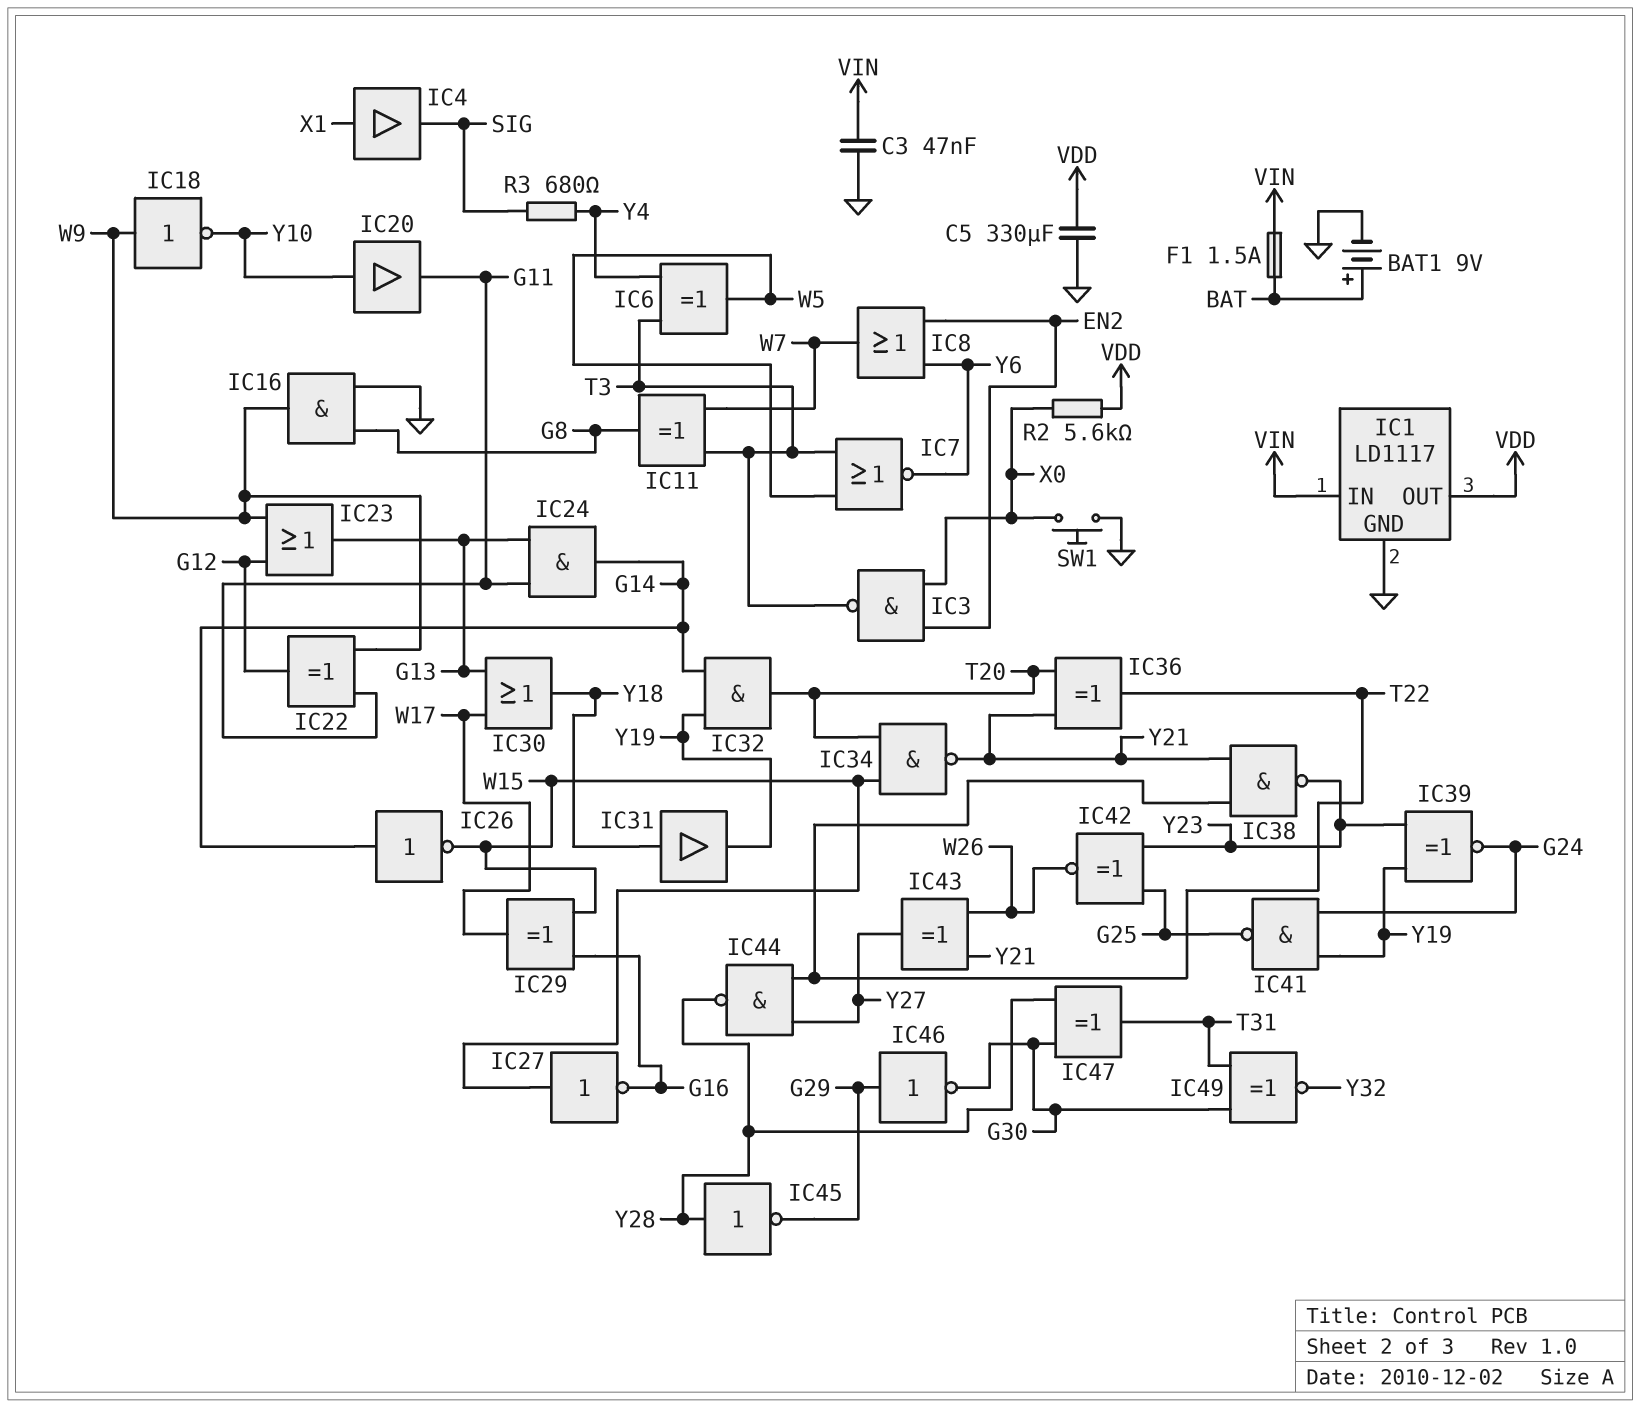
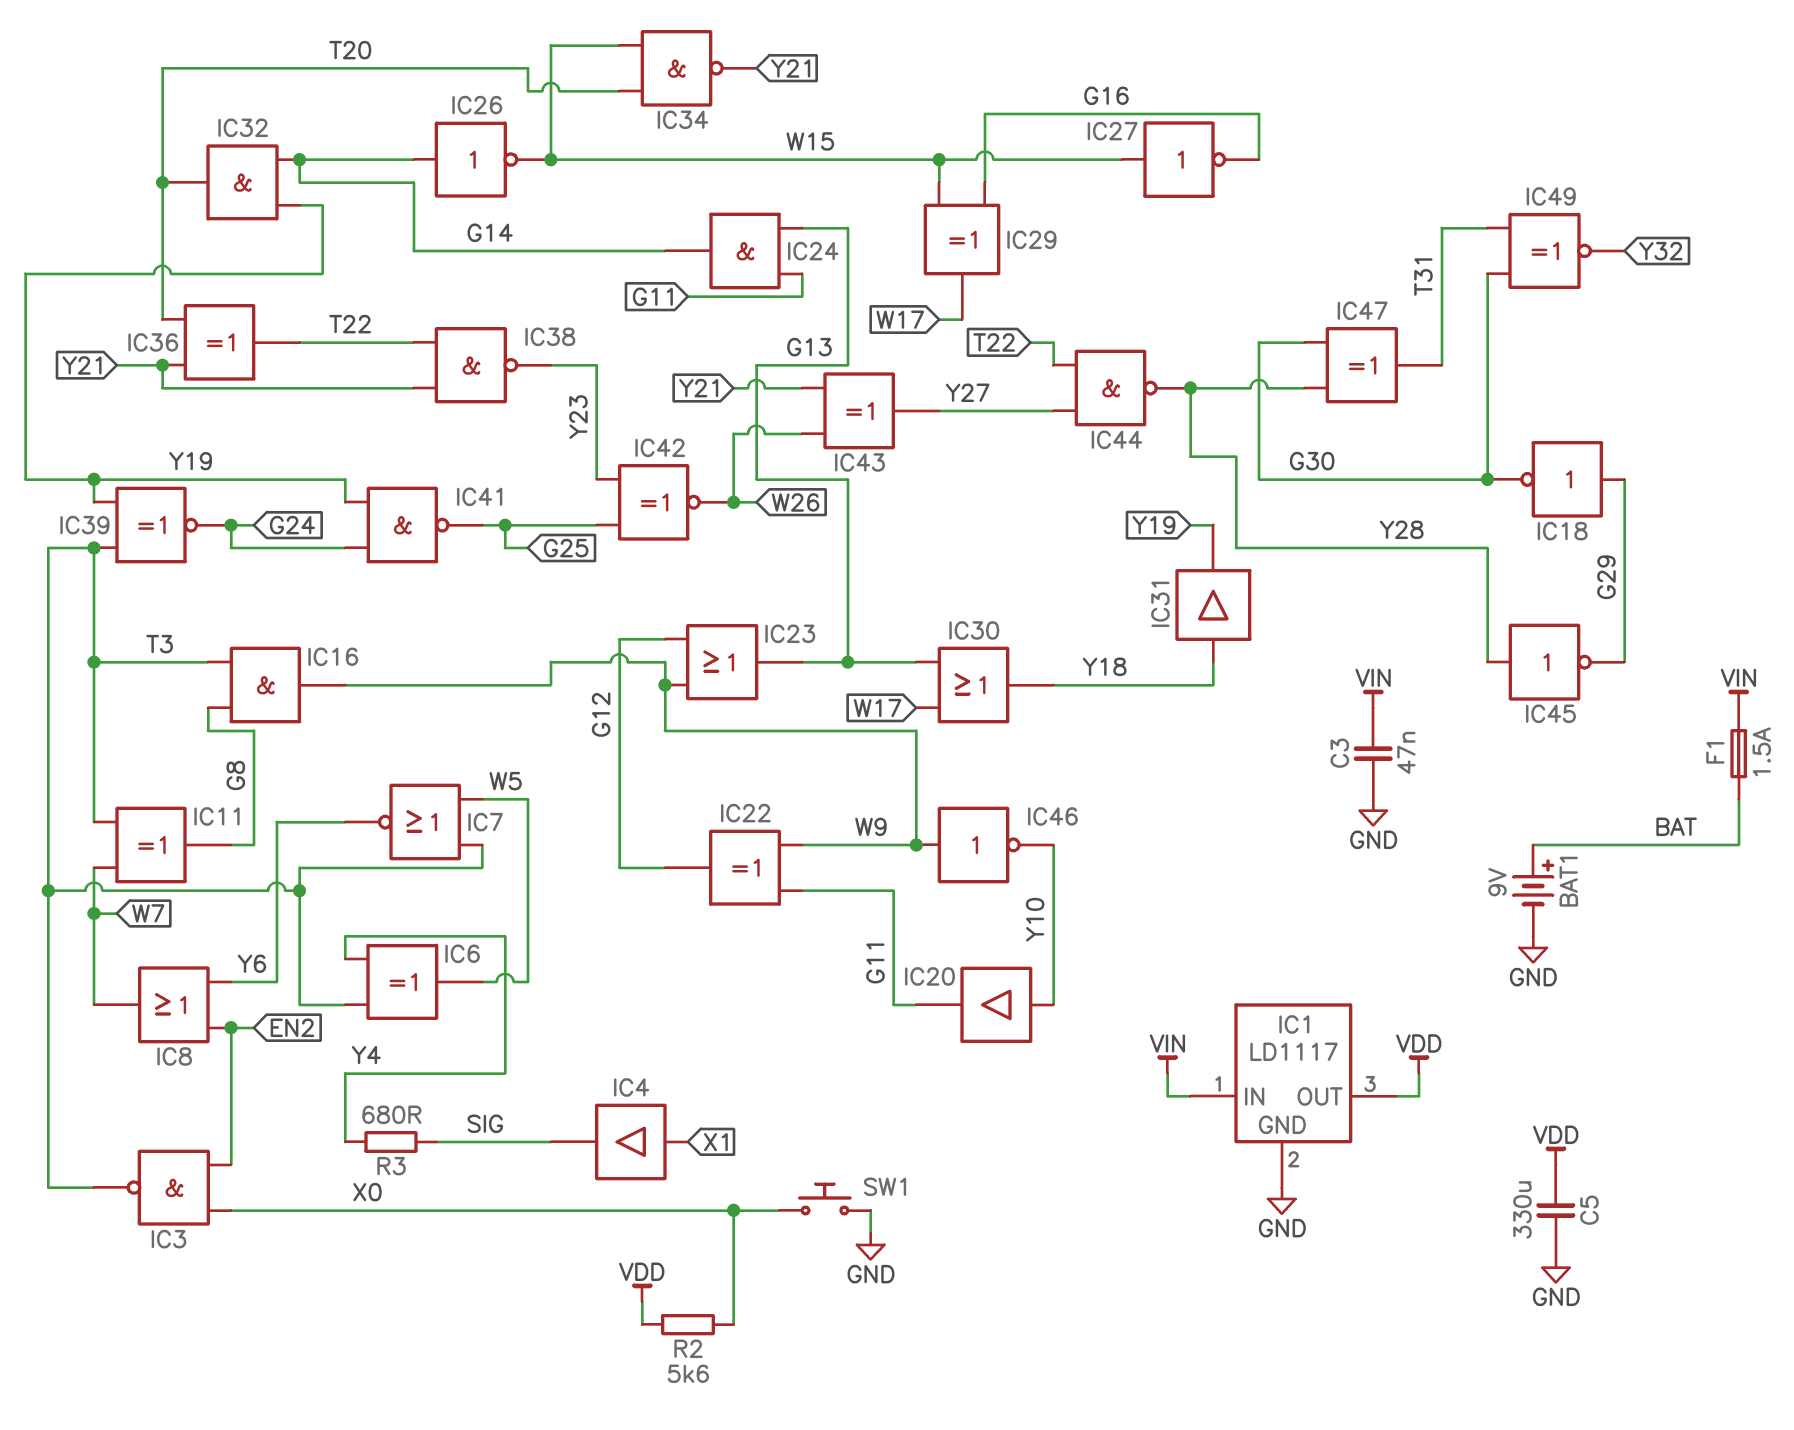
IC16: AND (in G8, in GND, out W9) -> AND (in G8, in T3, out W9)
IC18: NOT (in W9, out Y10) -> NOT (in G29, out G30)
IC39: XNOR (in Y19, in Y23, out G24) -> XNOR (in T3, in Y19, out G24)
IC46: NOT (in G29, out G30) -> NOT (in W9, out Y10)

